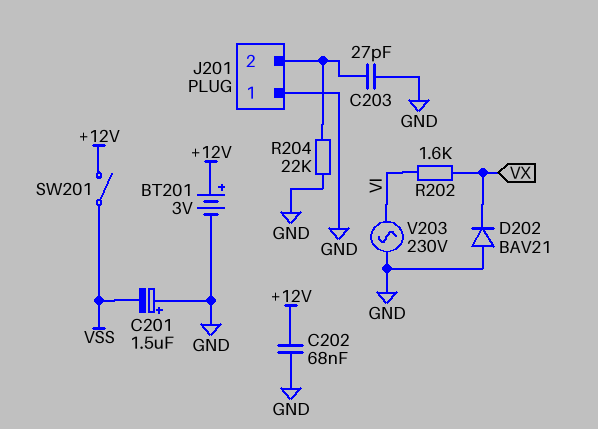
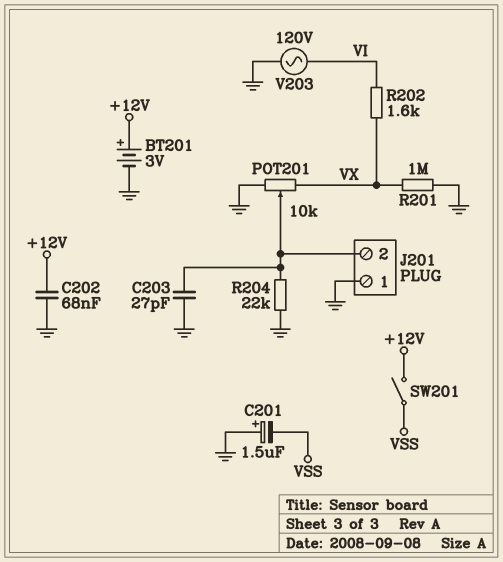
D202: diode BAV21 (A GND, K VX) -> none
POT201: none -> 10k (GND, VX, wiper J201/2)
R201: none -> 1M (GND, VX)
V203: AC 230V (GND, VI) -> AC 120V (GND, VI)

